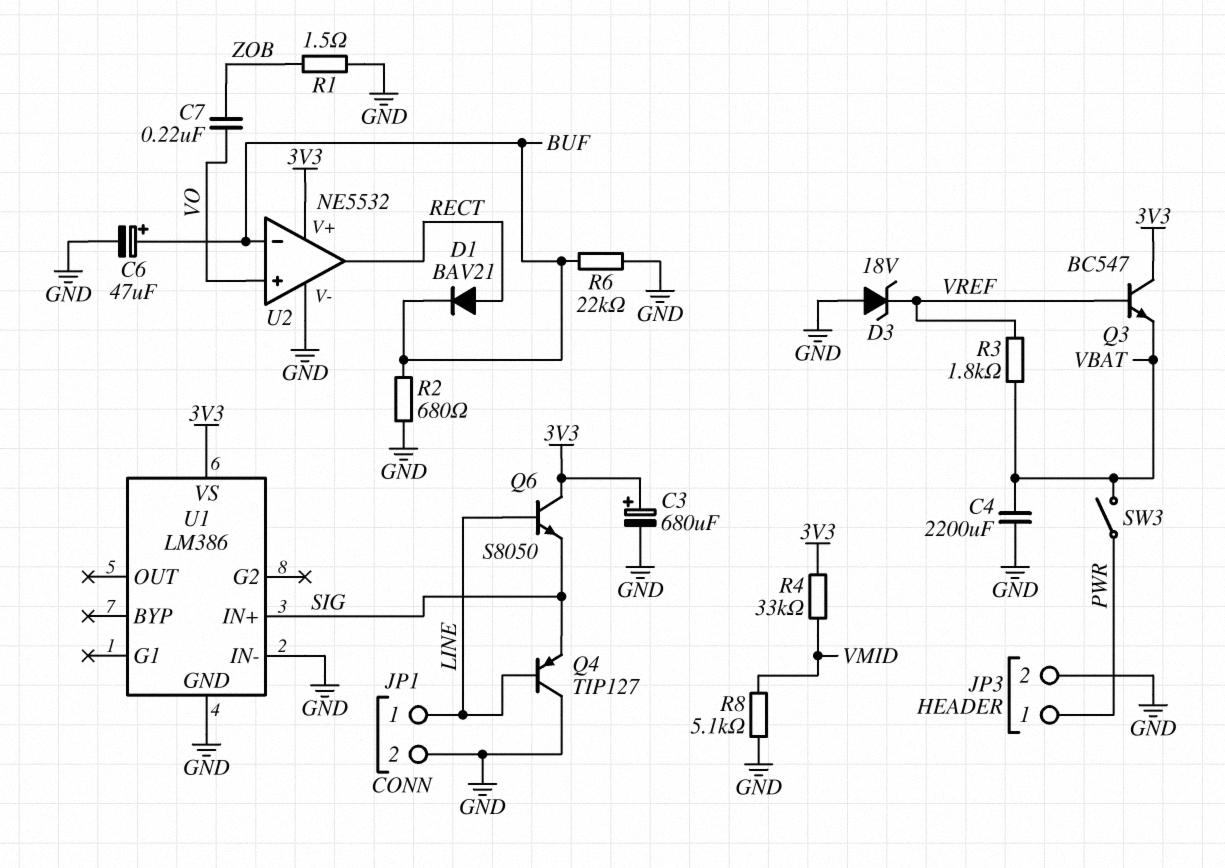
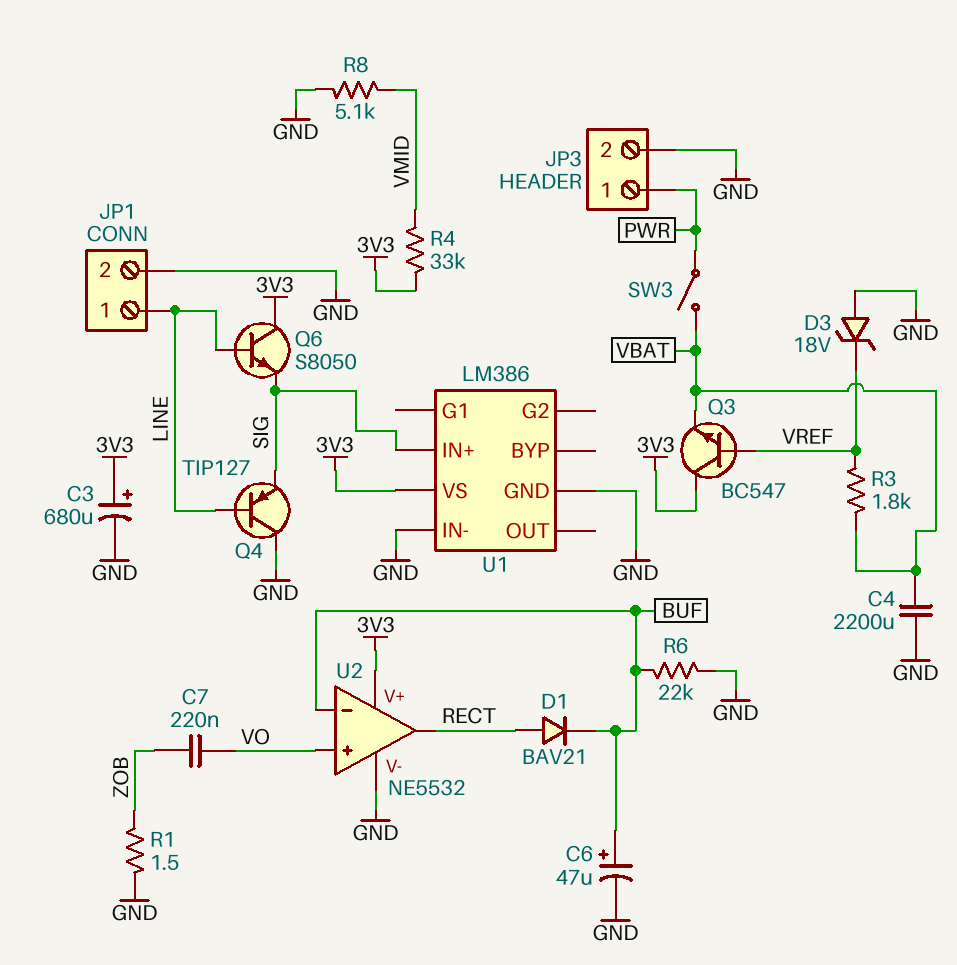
R2: 680 (BUF, GND) -> none

